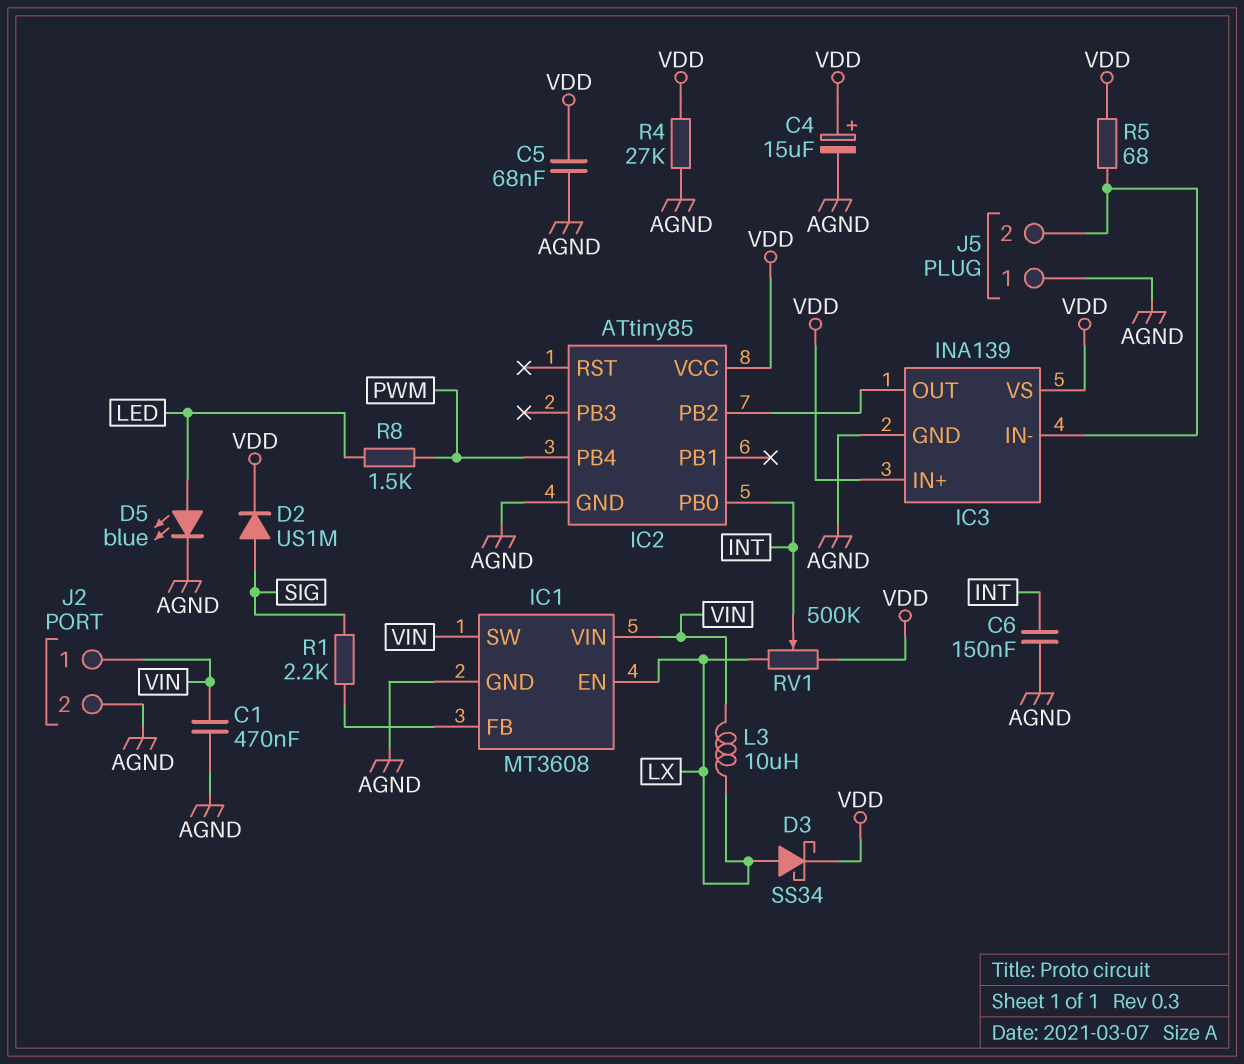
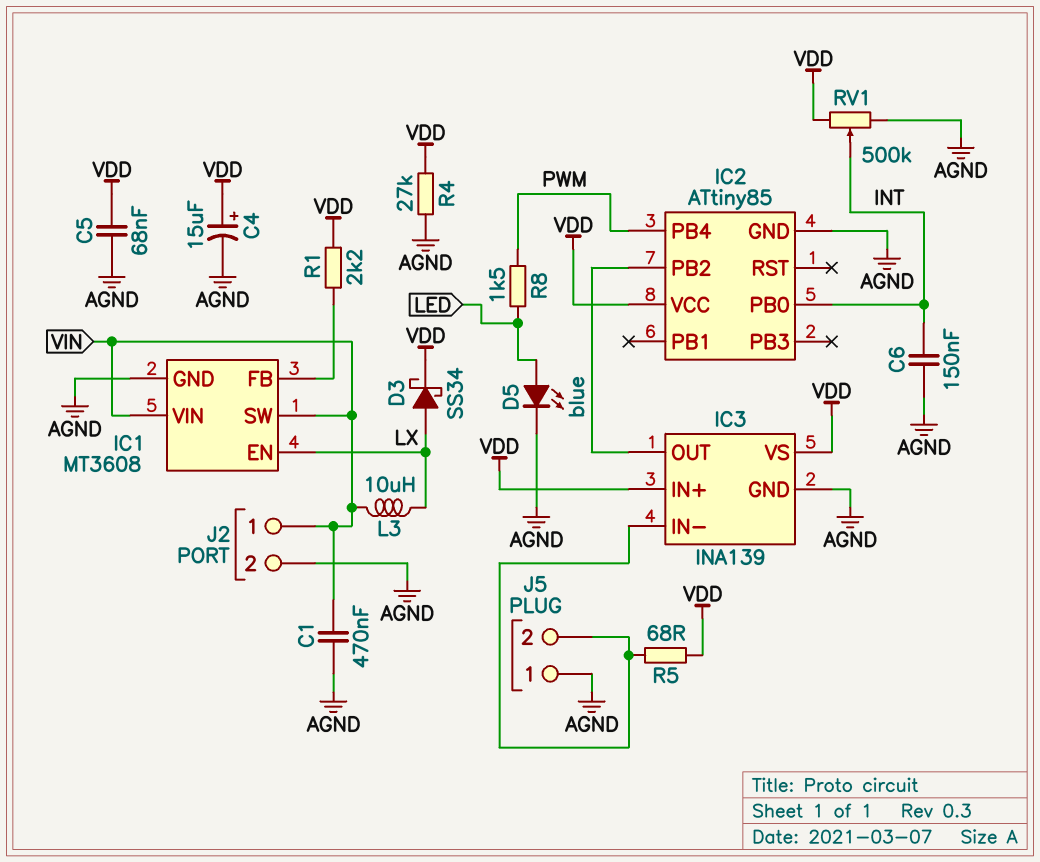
D2: diode US1M (A SIG, K VDD) -> none
R1: 2.2k (IC1/FB, SIG) -> 2.2k (IC1/FB, VDD)
RV1: 500k (LX, VDD, wiper INT) -> 500k (AGND, VDD, wiper INT)

